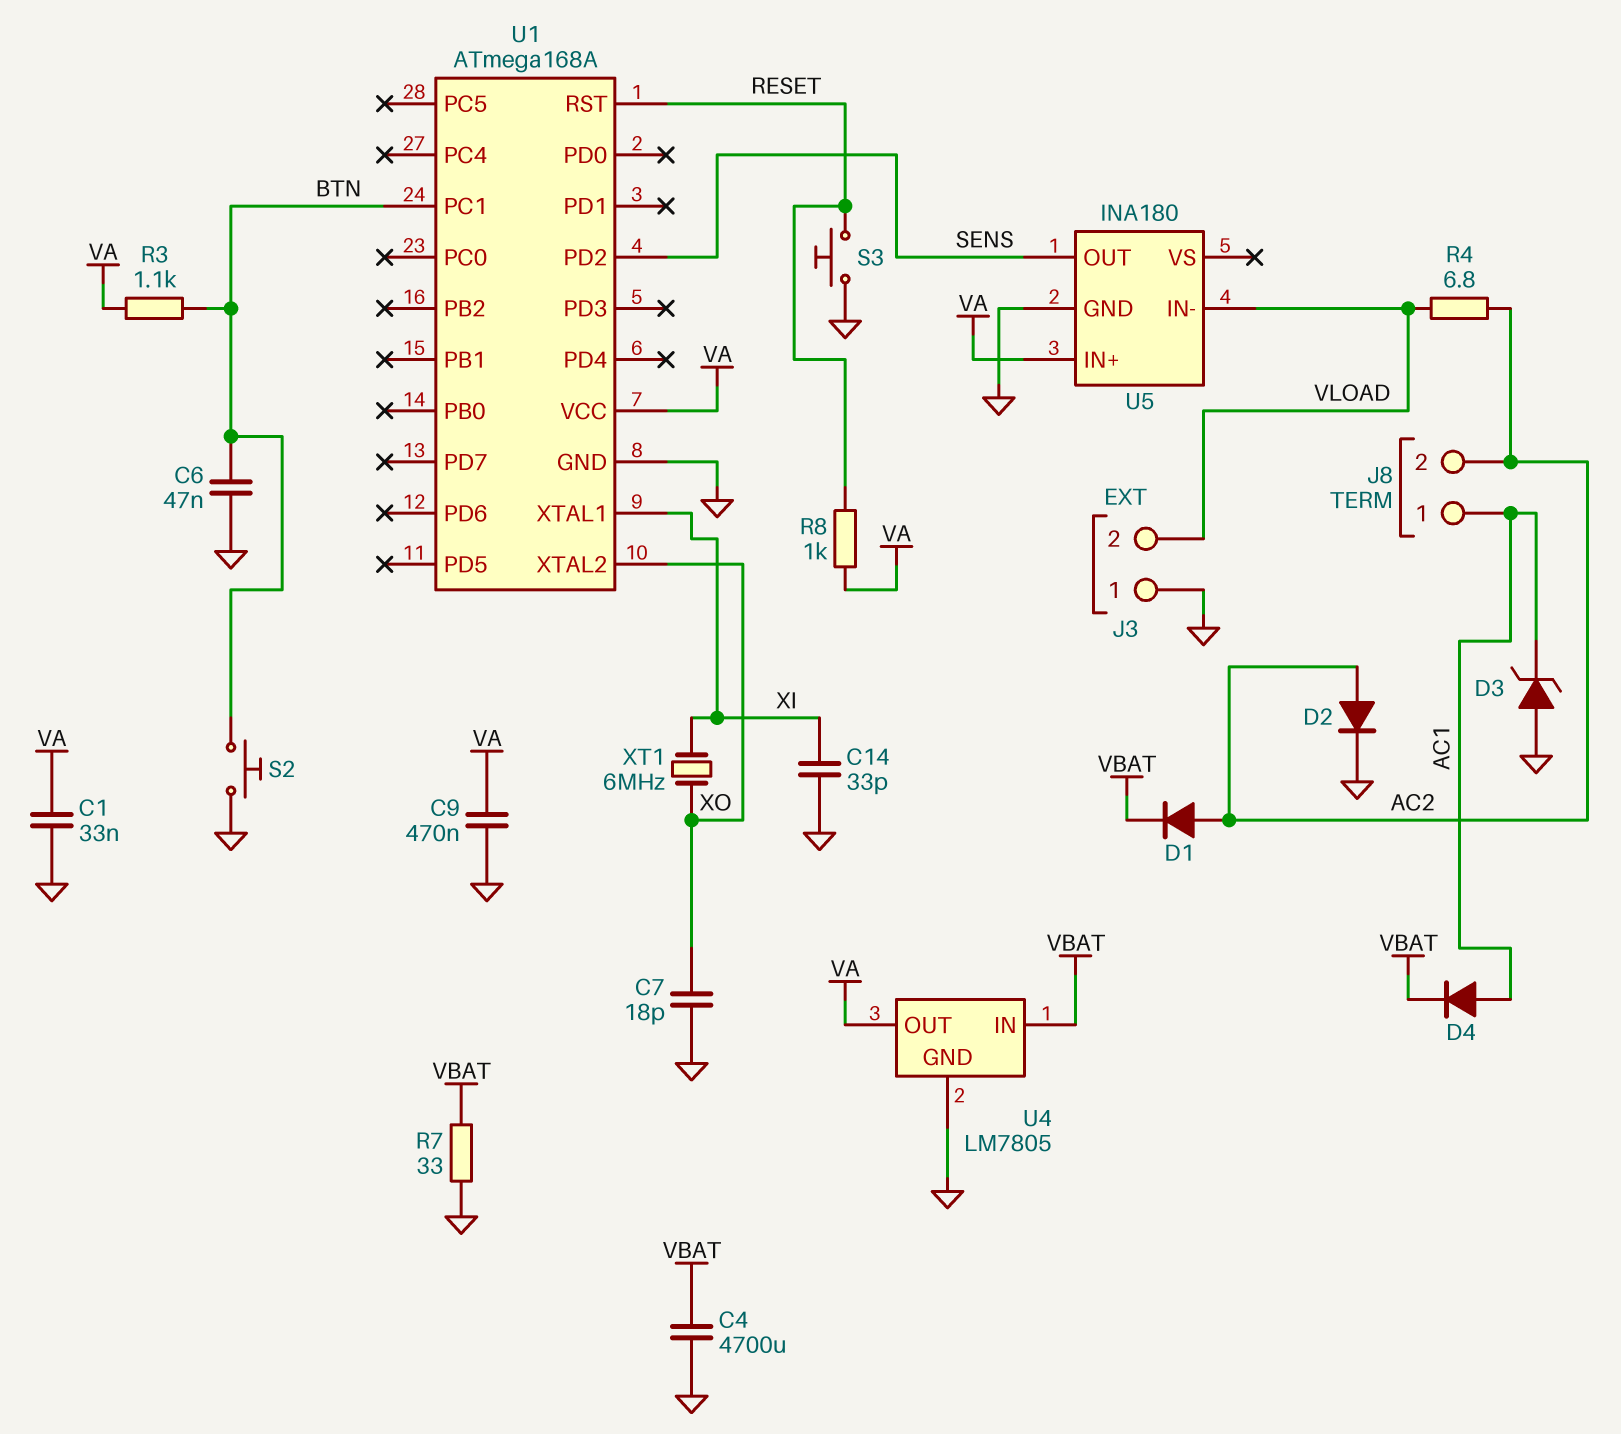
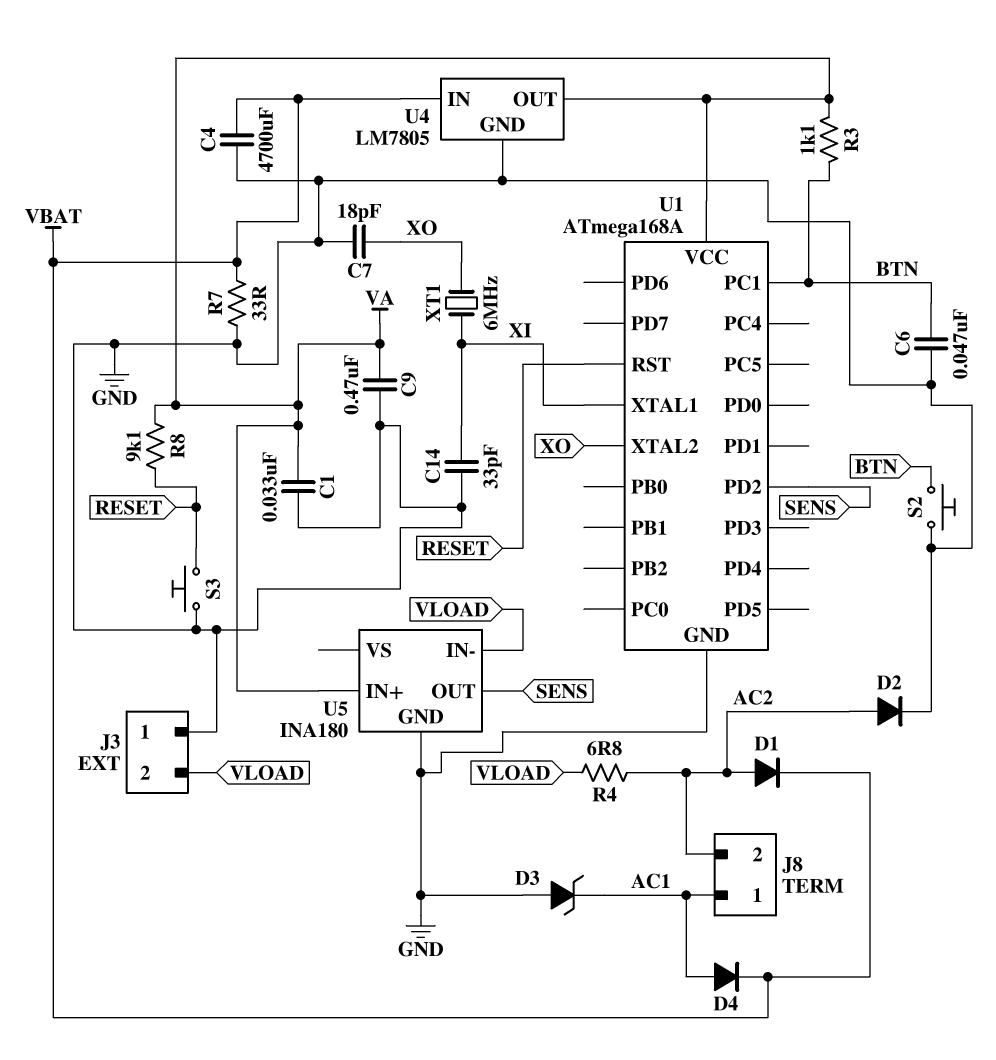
R8: 1k (RESET, VA) -> 9.1k (RESET, VA)

